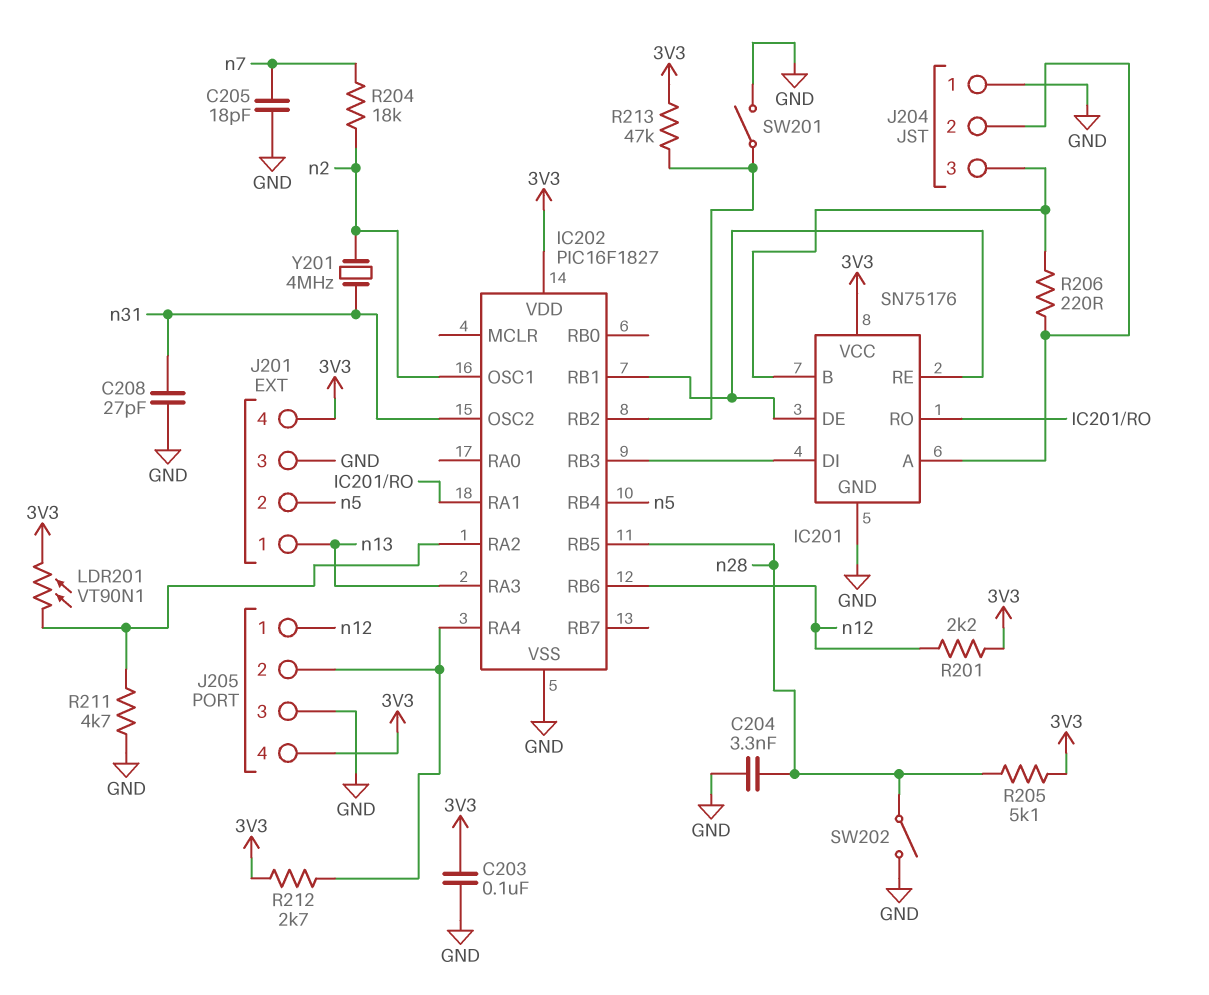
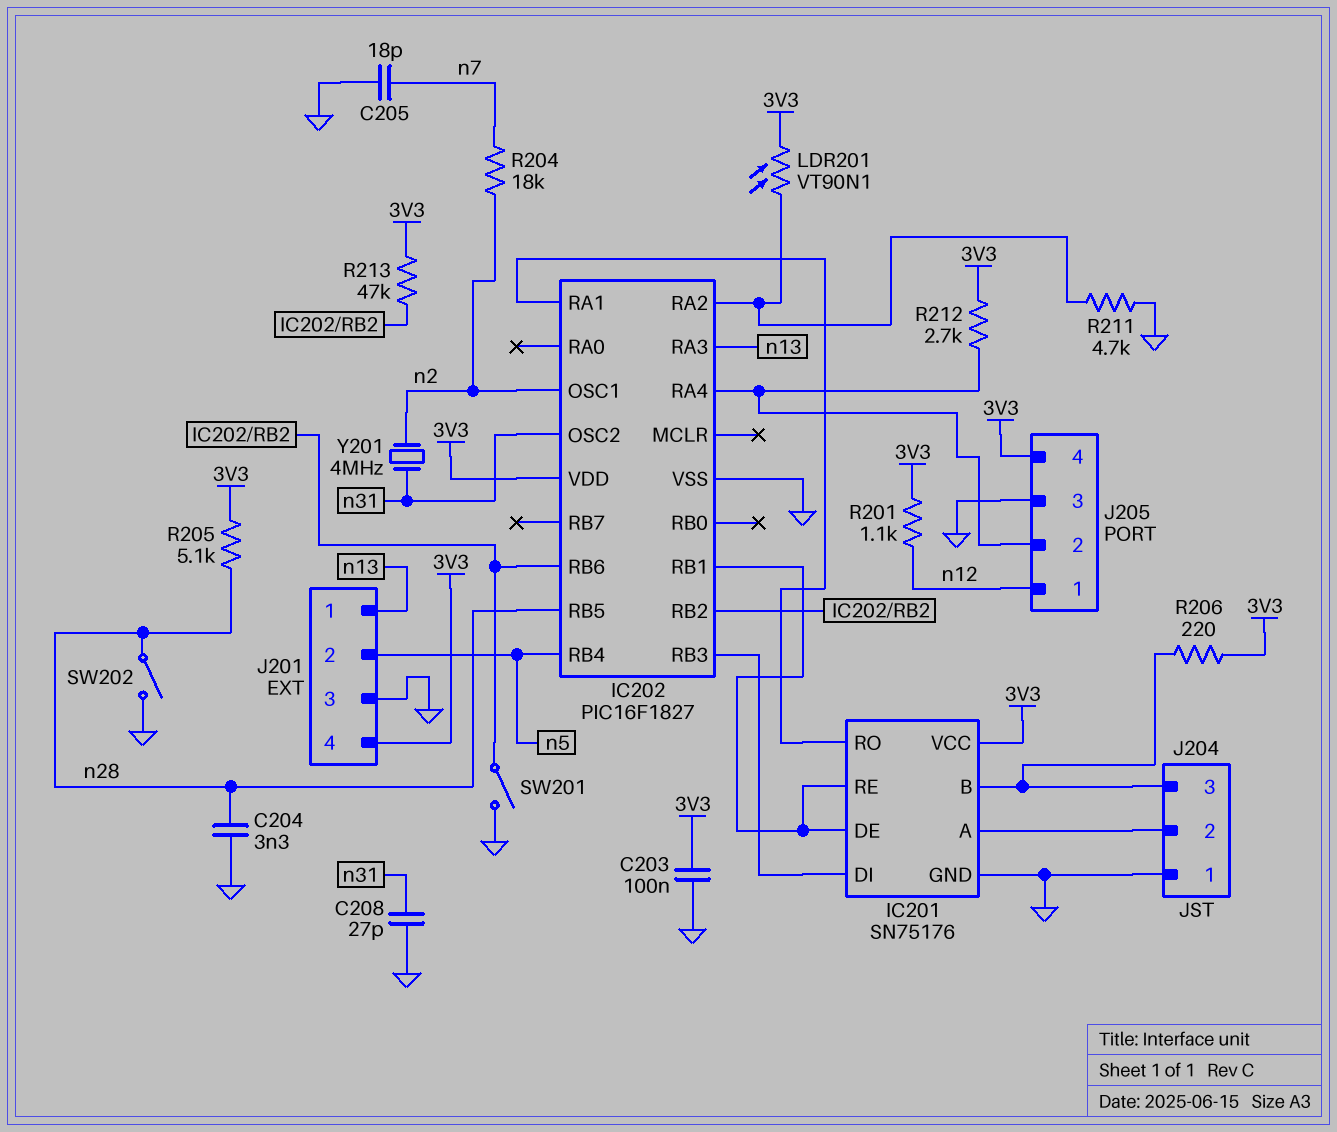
IC202 pin RB6: n12 -> IC202/RB2
R201: 2.2k (3V3, n12) -> 1.1k (3V3, n12)
R206: 220 (IC201/A, IC201/B) -> 220 (3V3, IC201/B)

